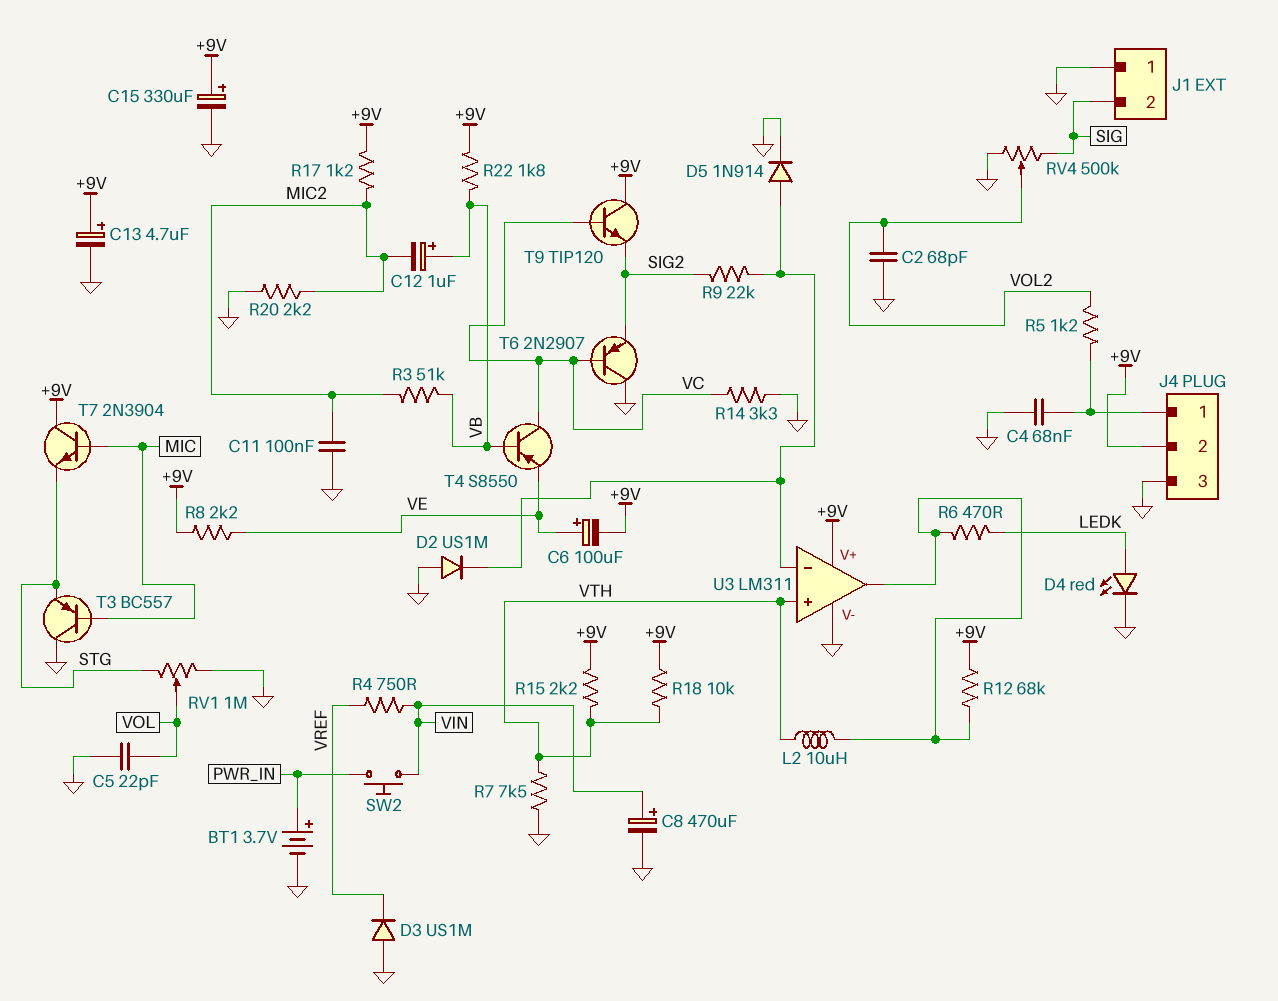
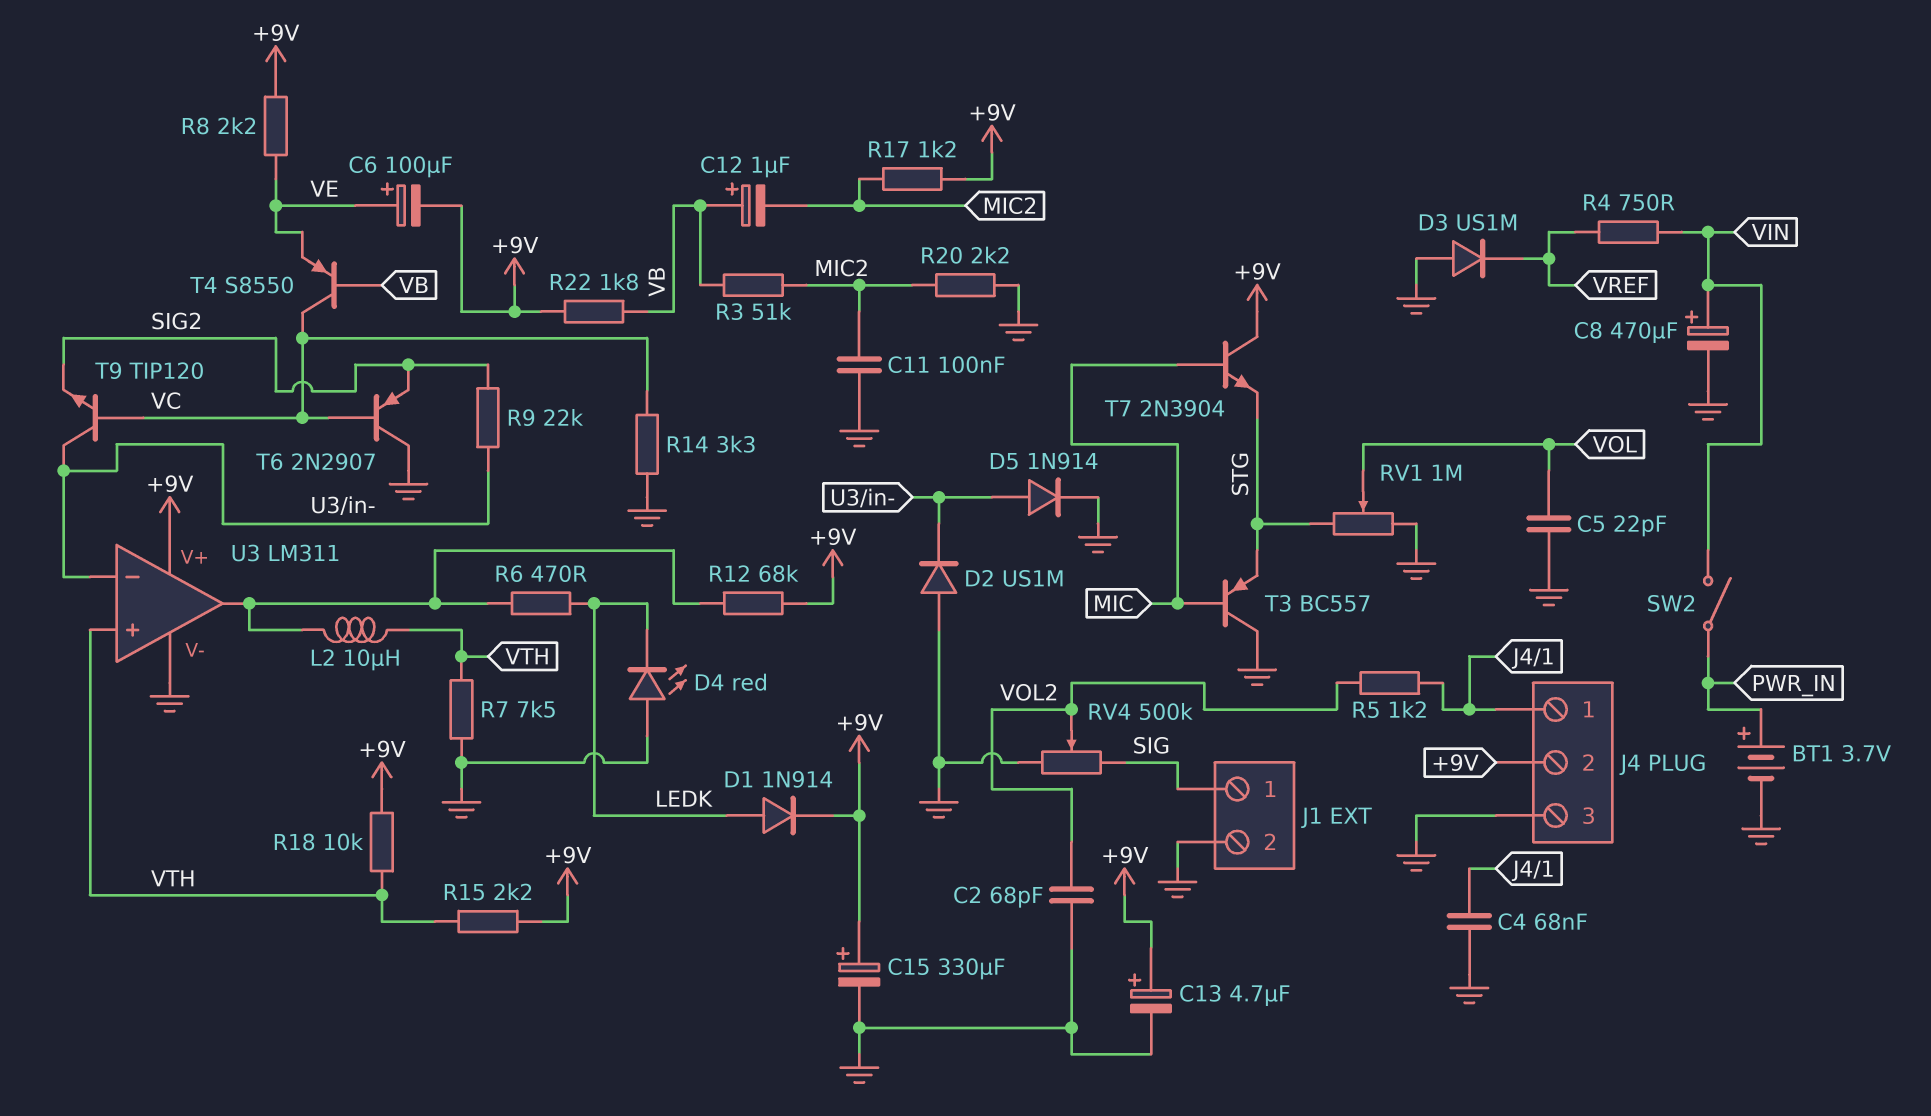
D1: none -> diode 1N914 (A LEDK, K +9V)
D4: LED red (A LEDK, K GND) -> LED red (A GND, K LEDK)
J1 pin 1: GND -> SIG
J1 pin 2: SIG -> GND
SW2: button (PWR_IN, VIN) -> switch (PWR_IN, VIN)
T9: NPN TIP120 (B VC, C +9V, E SIG2) -> NPN TIP120 (B VC, C U3/in-, E SIG2)

